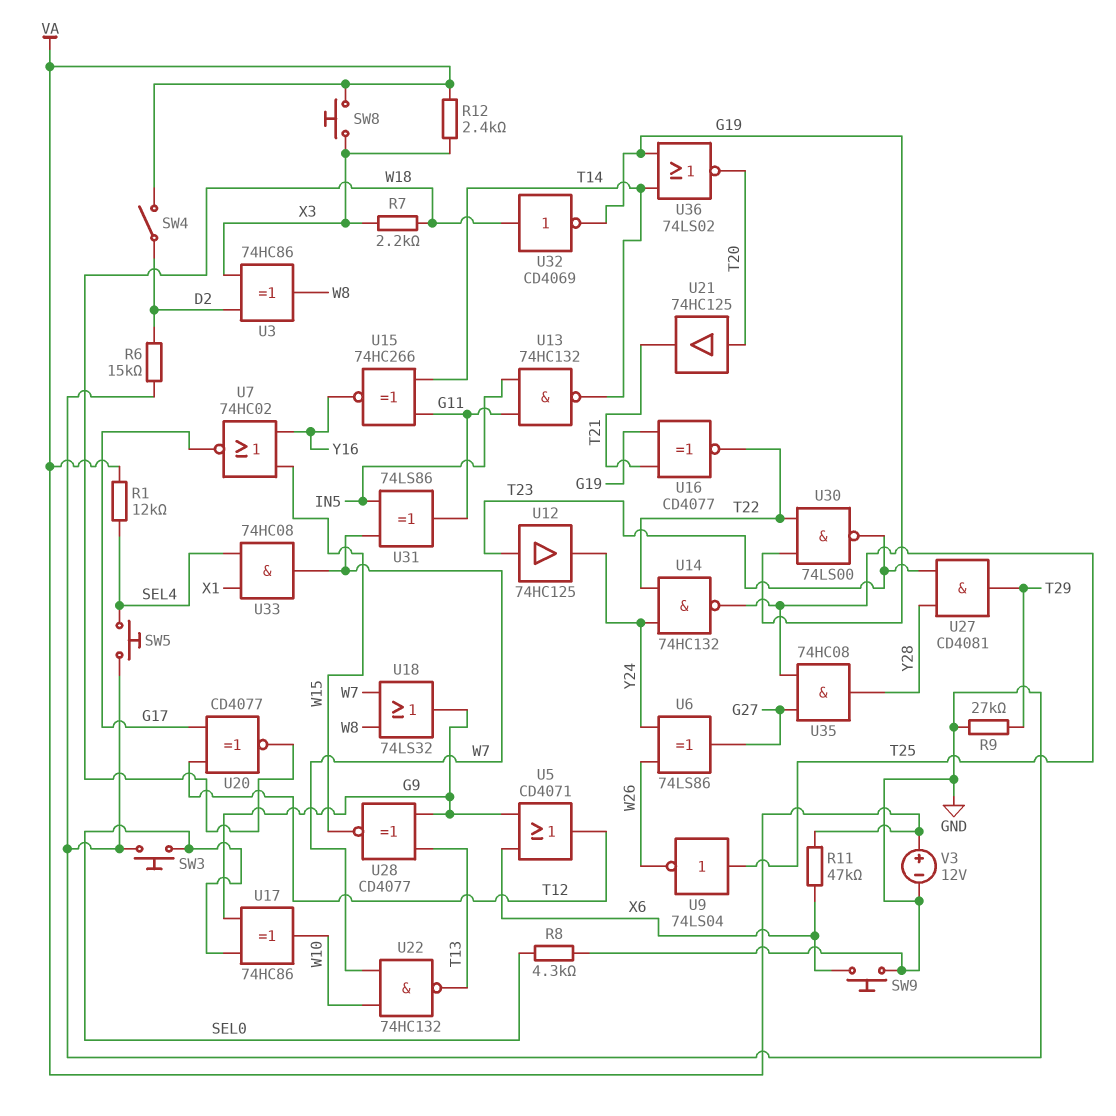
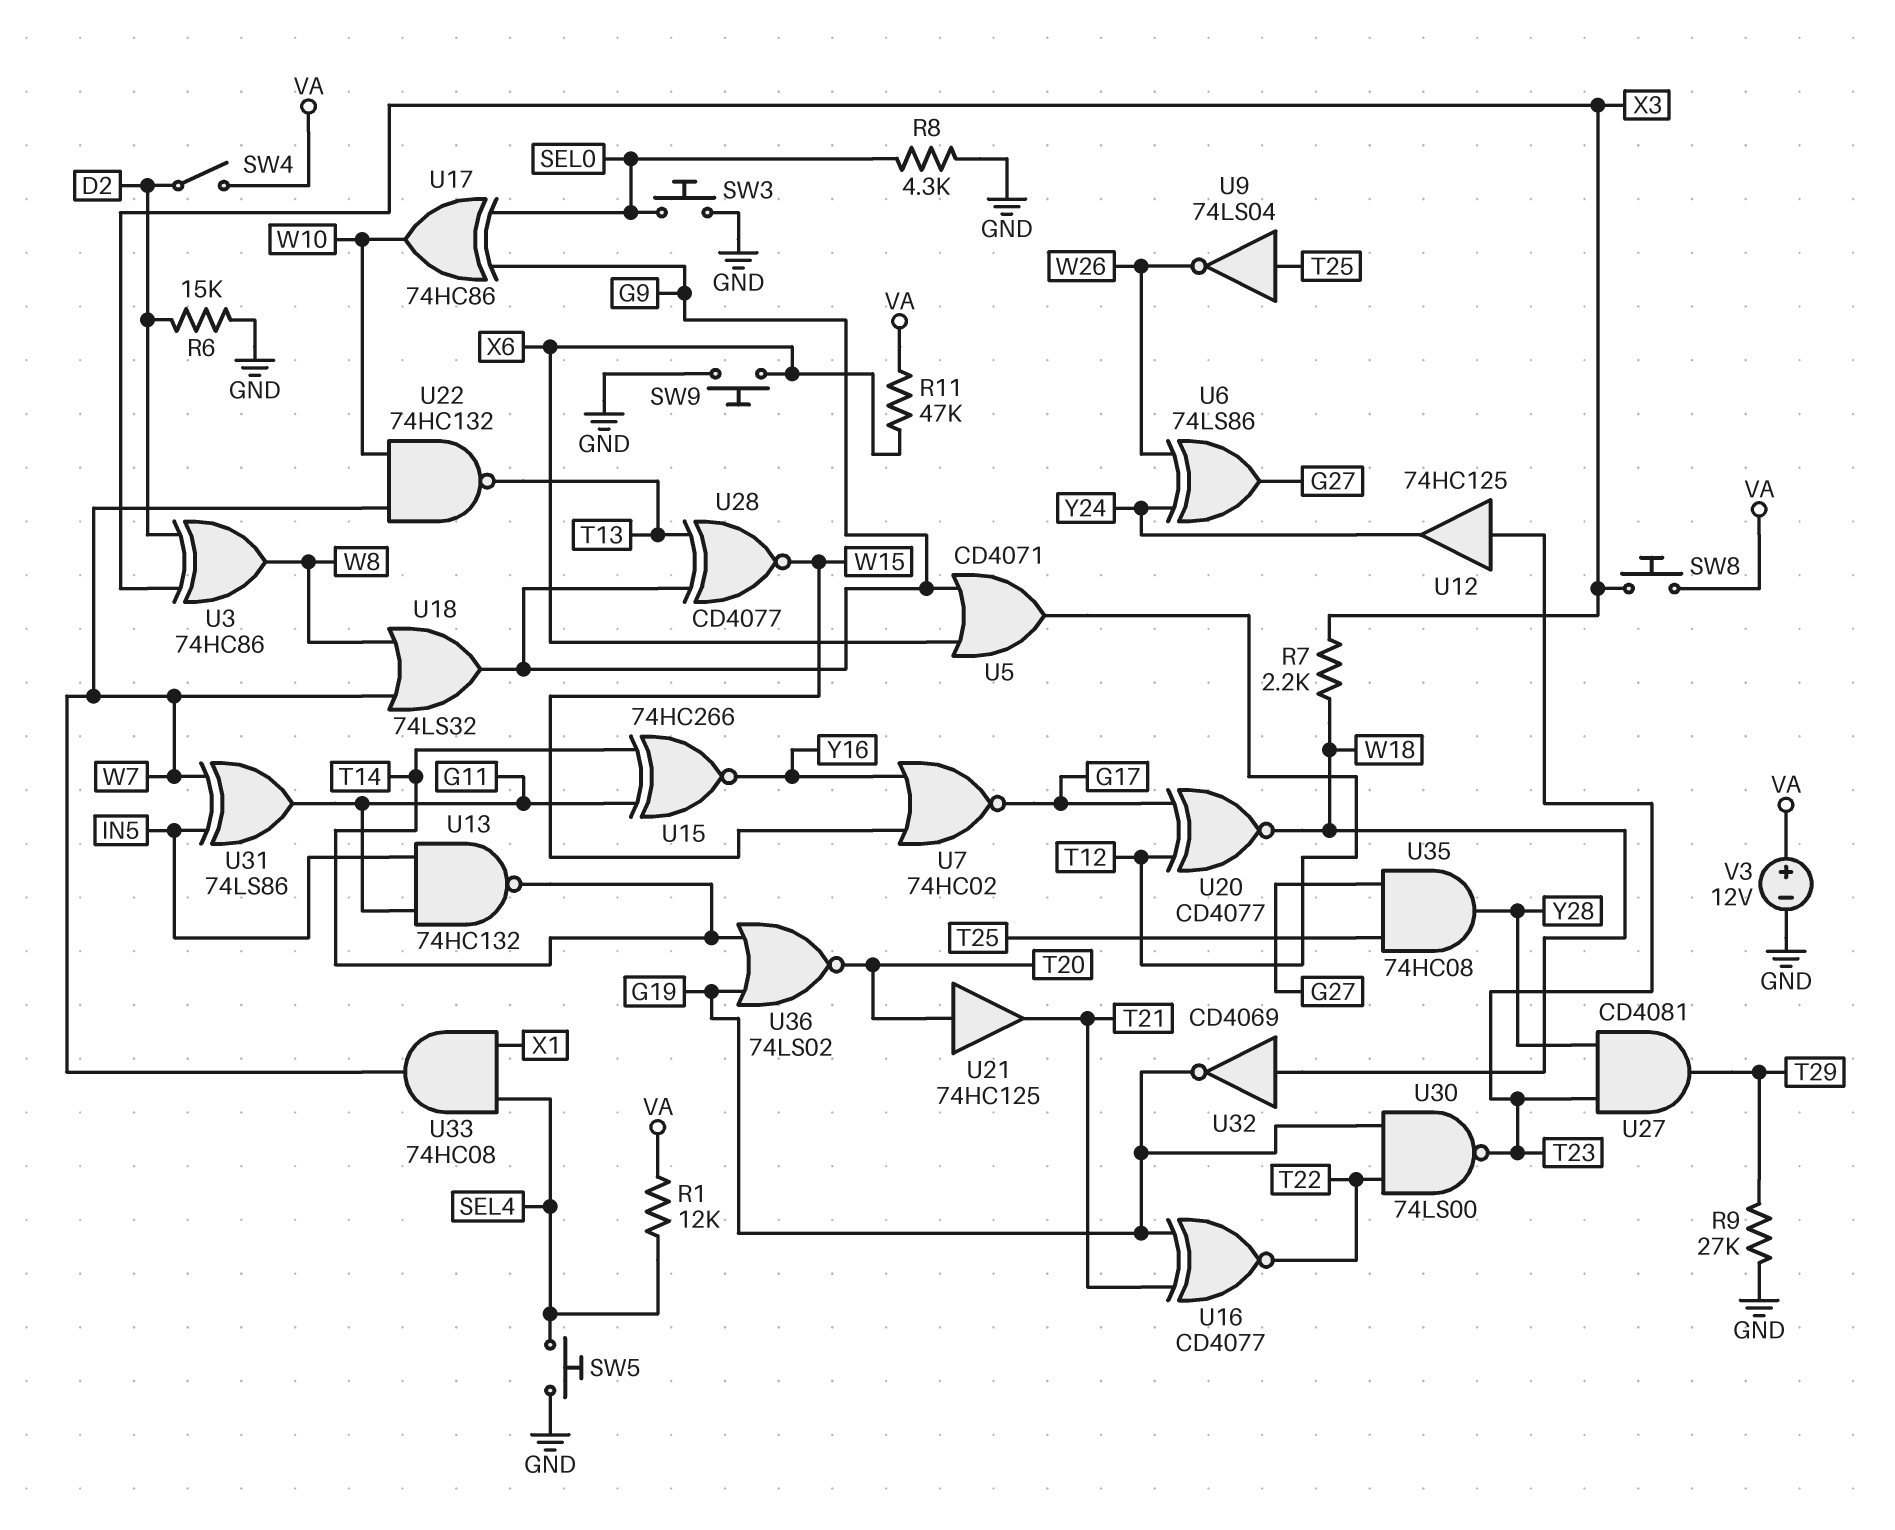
R12: 2.4k (VA, X3) -> none
U14: NAND 74HC132 (in T22, in Y24, out T25) -> none

